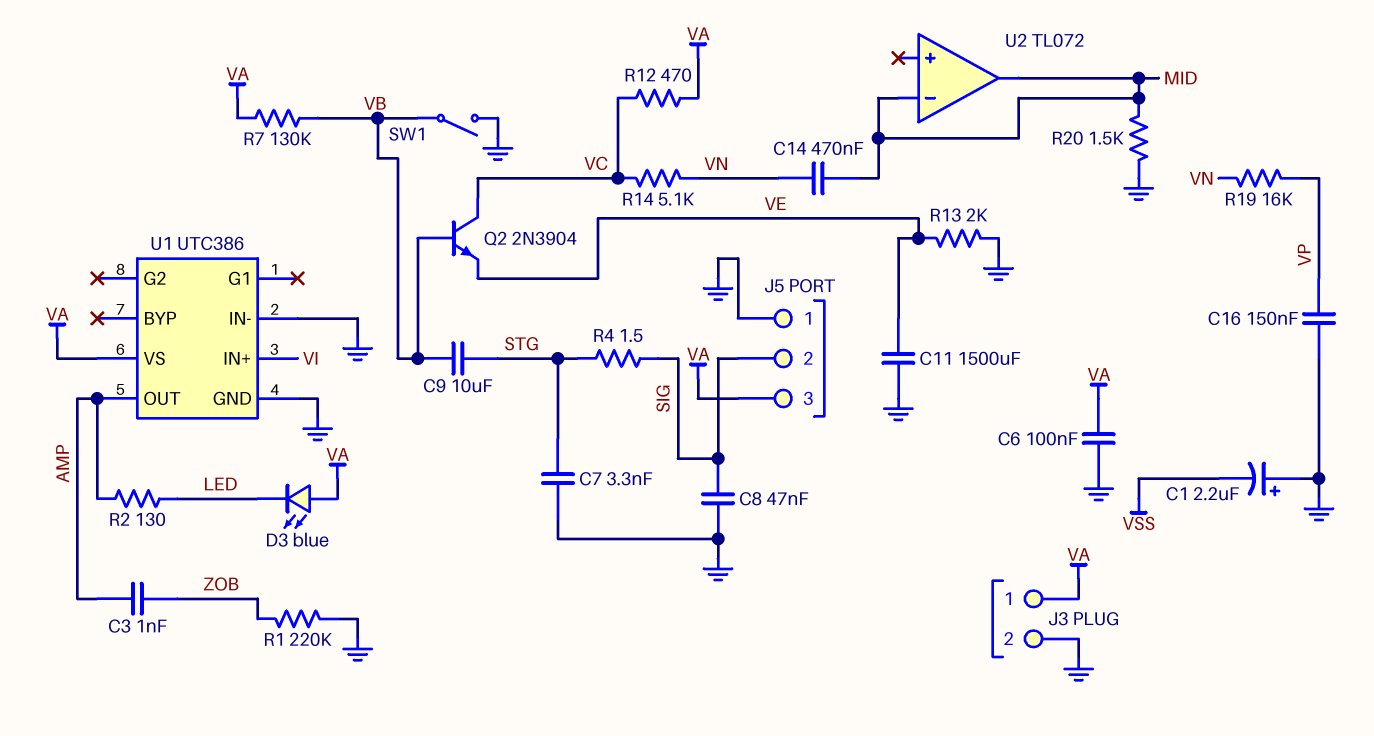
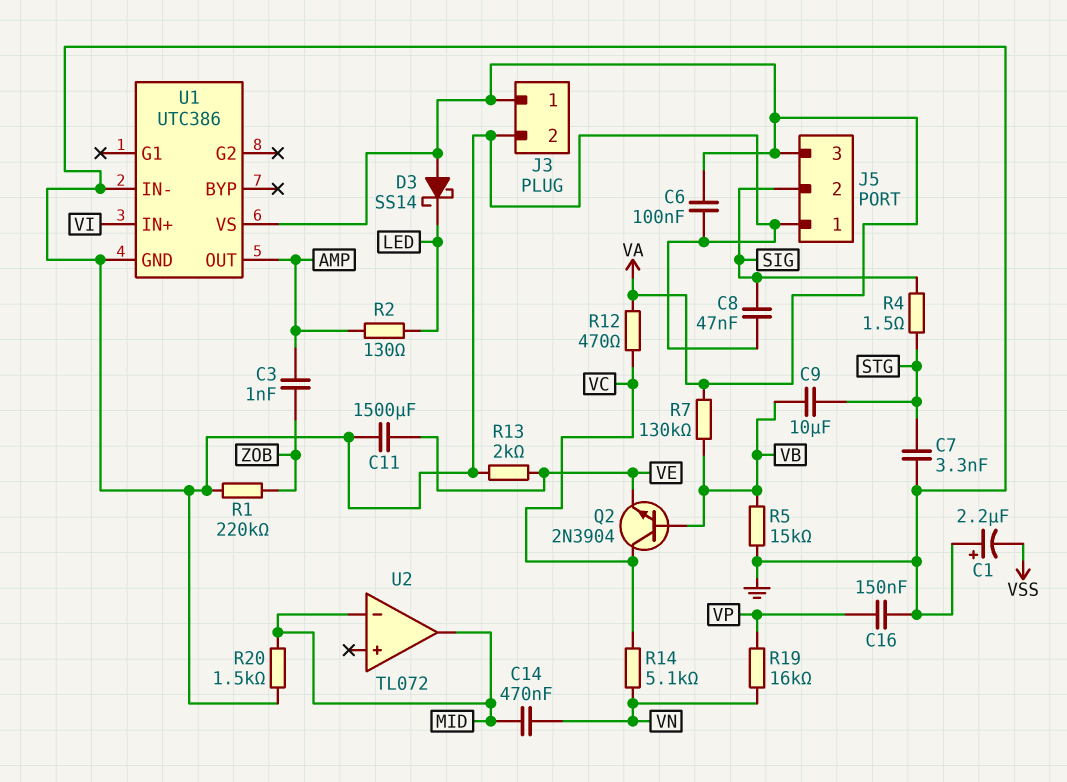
D3: LED blue (A VA, K LED) -> schottky SS14 (A VA, K LED)
R5: none -> 15k (GND, VB)
SW1: switch (GND, VB) -> none

